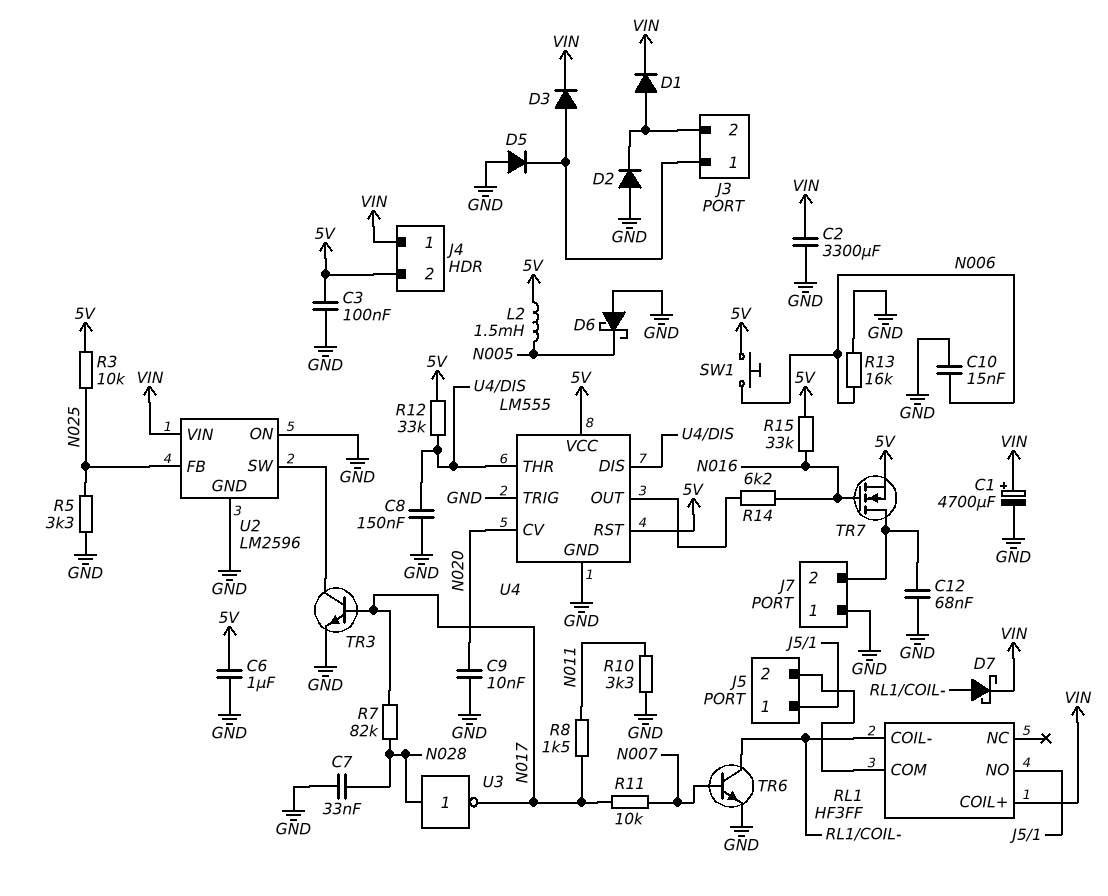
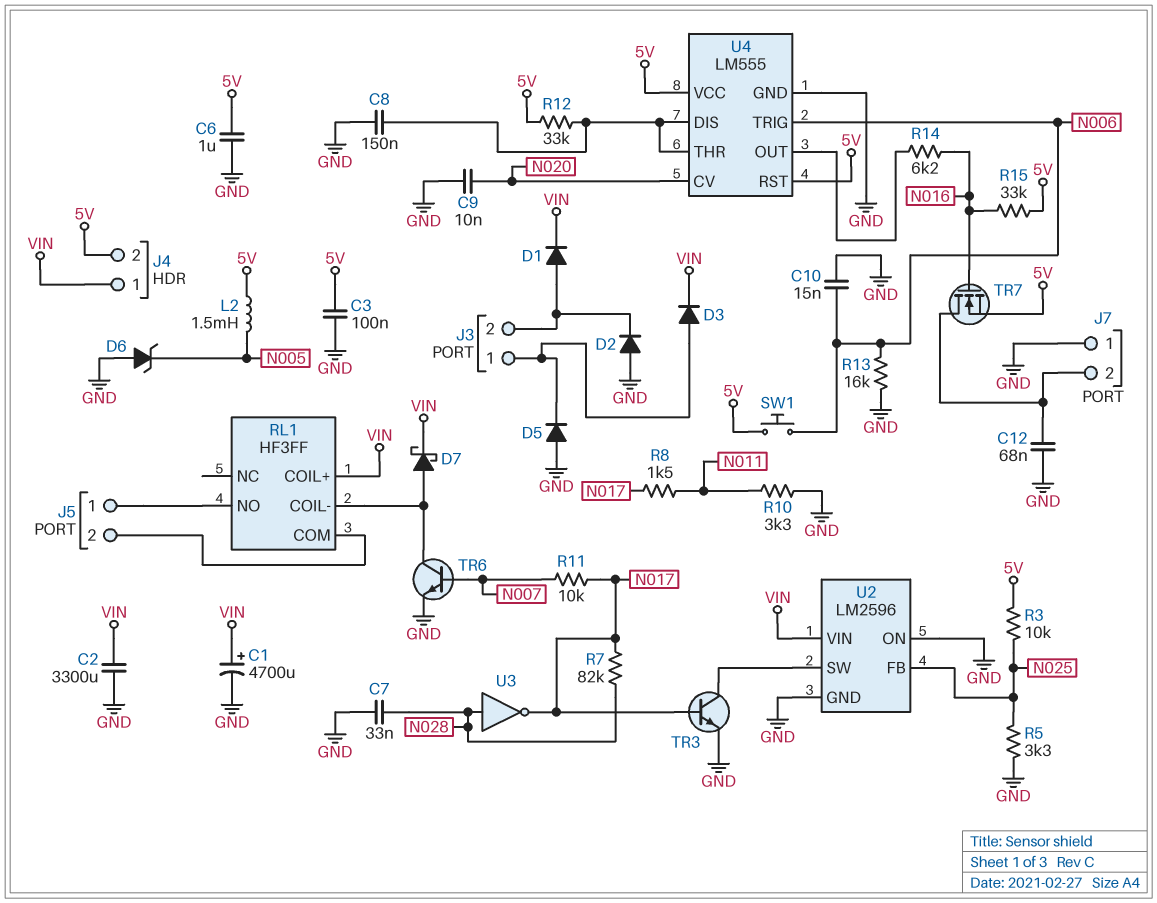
D6: schottky (A GND, K N005) -> zener (A GND, K N005)
U4 pin TRIG: GND -> N006

